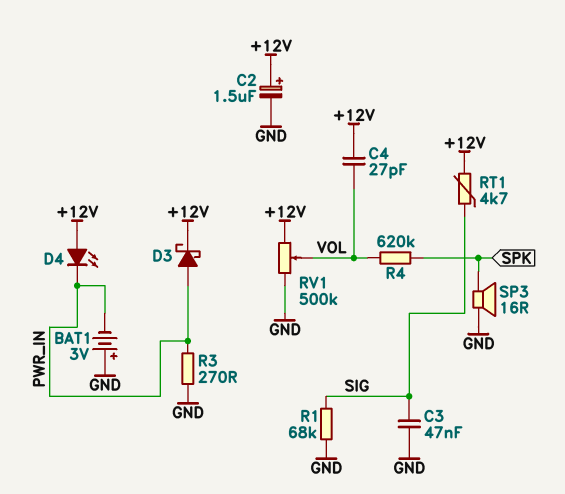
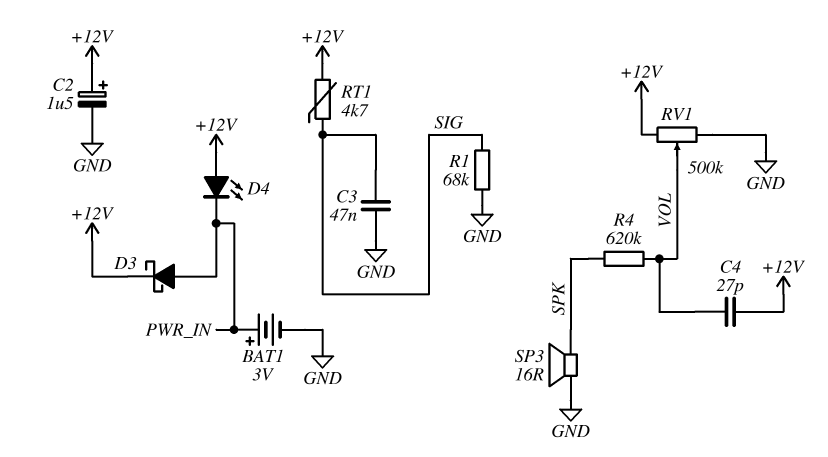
BAT1: 3V (plus GND, minus PWR_IN) -> 3V (plus PWR_IN, minus GND)
R3: 270 (GND, PWR_IN) -> none

